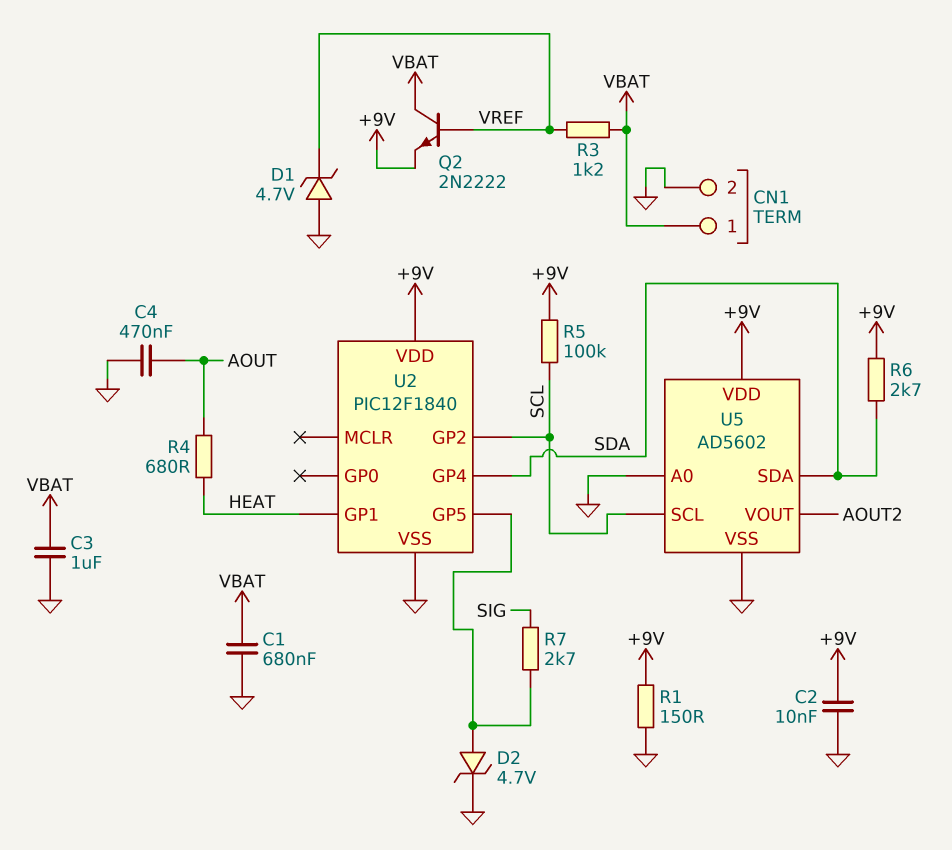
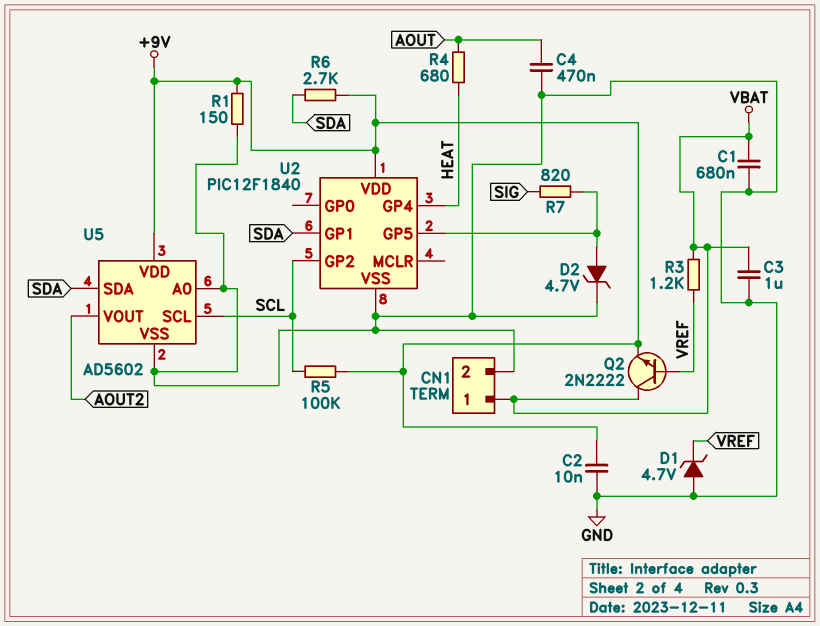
R7: 2.7k (SIG, U2/GP5) -> 820 (SIG, U2/GP5)
U2 pin GP1: HEAT -> SDA
U2 pin GP4: SDA -> HEAT

